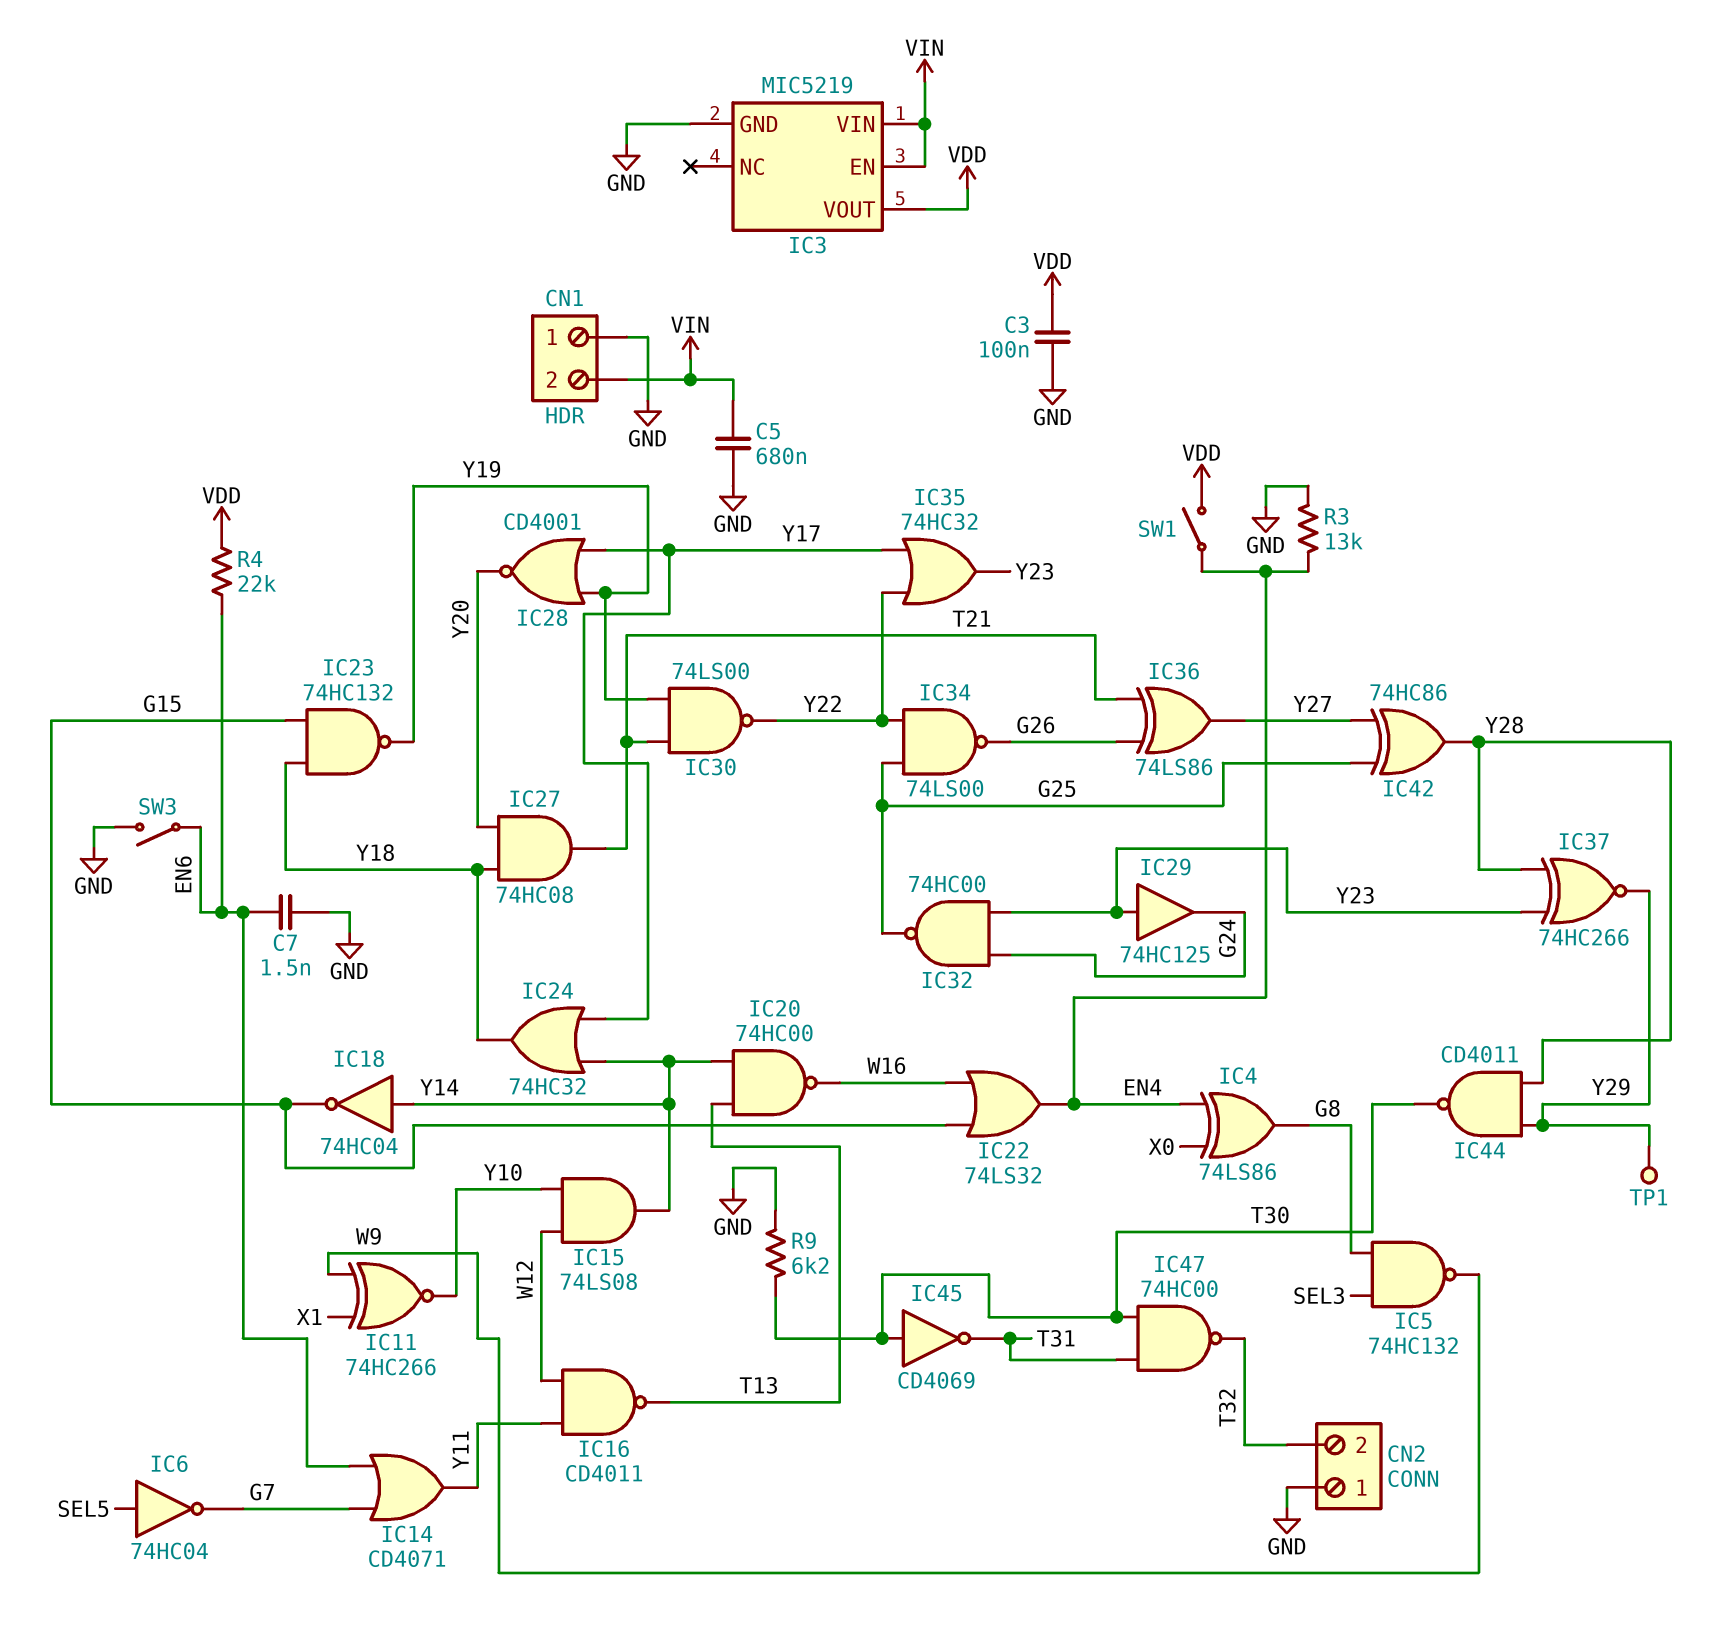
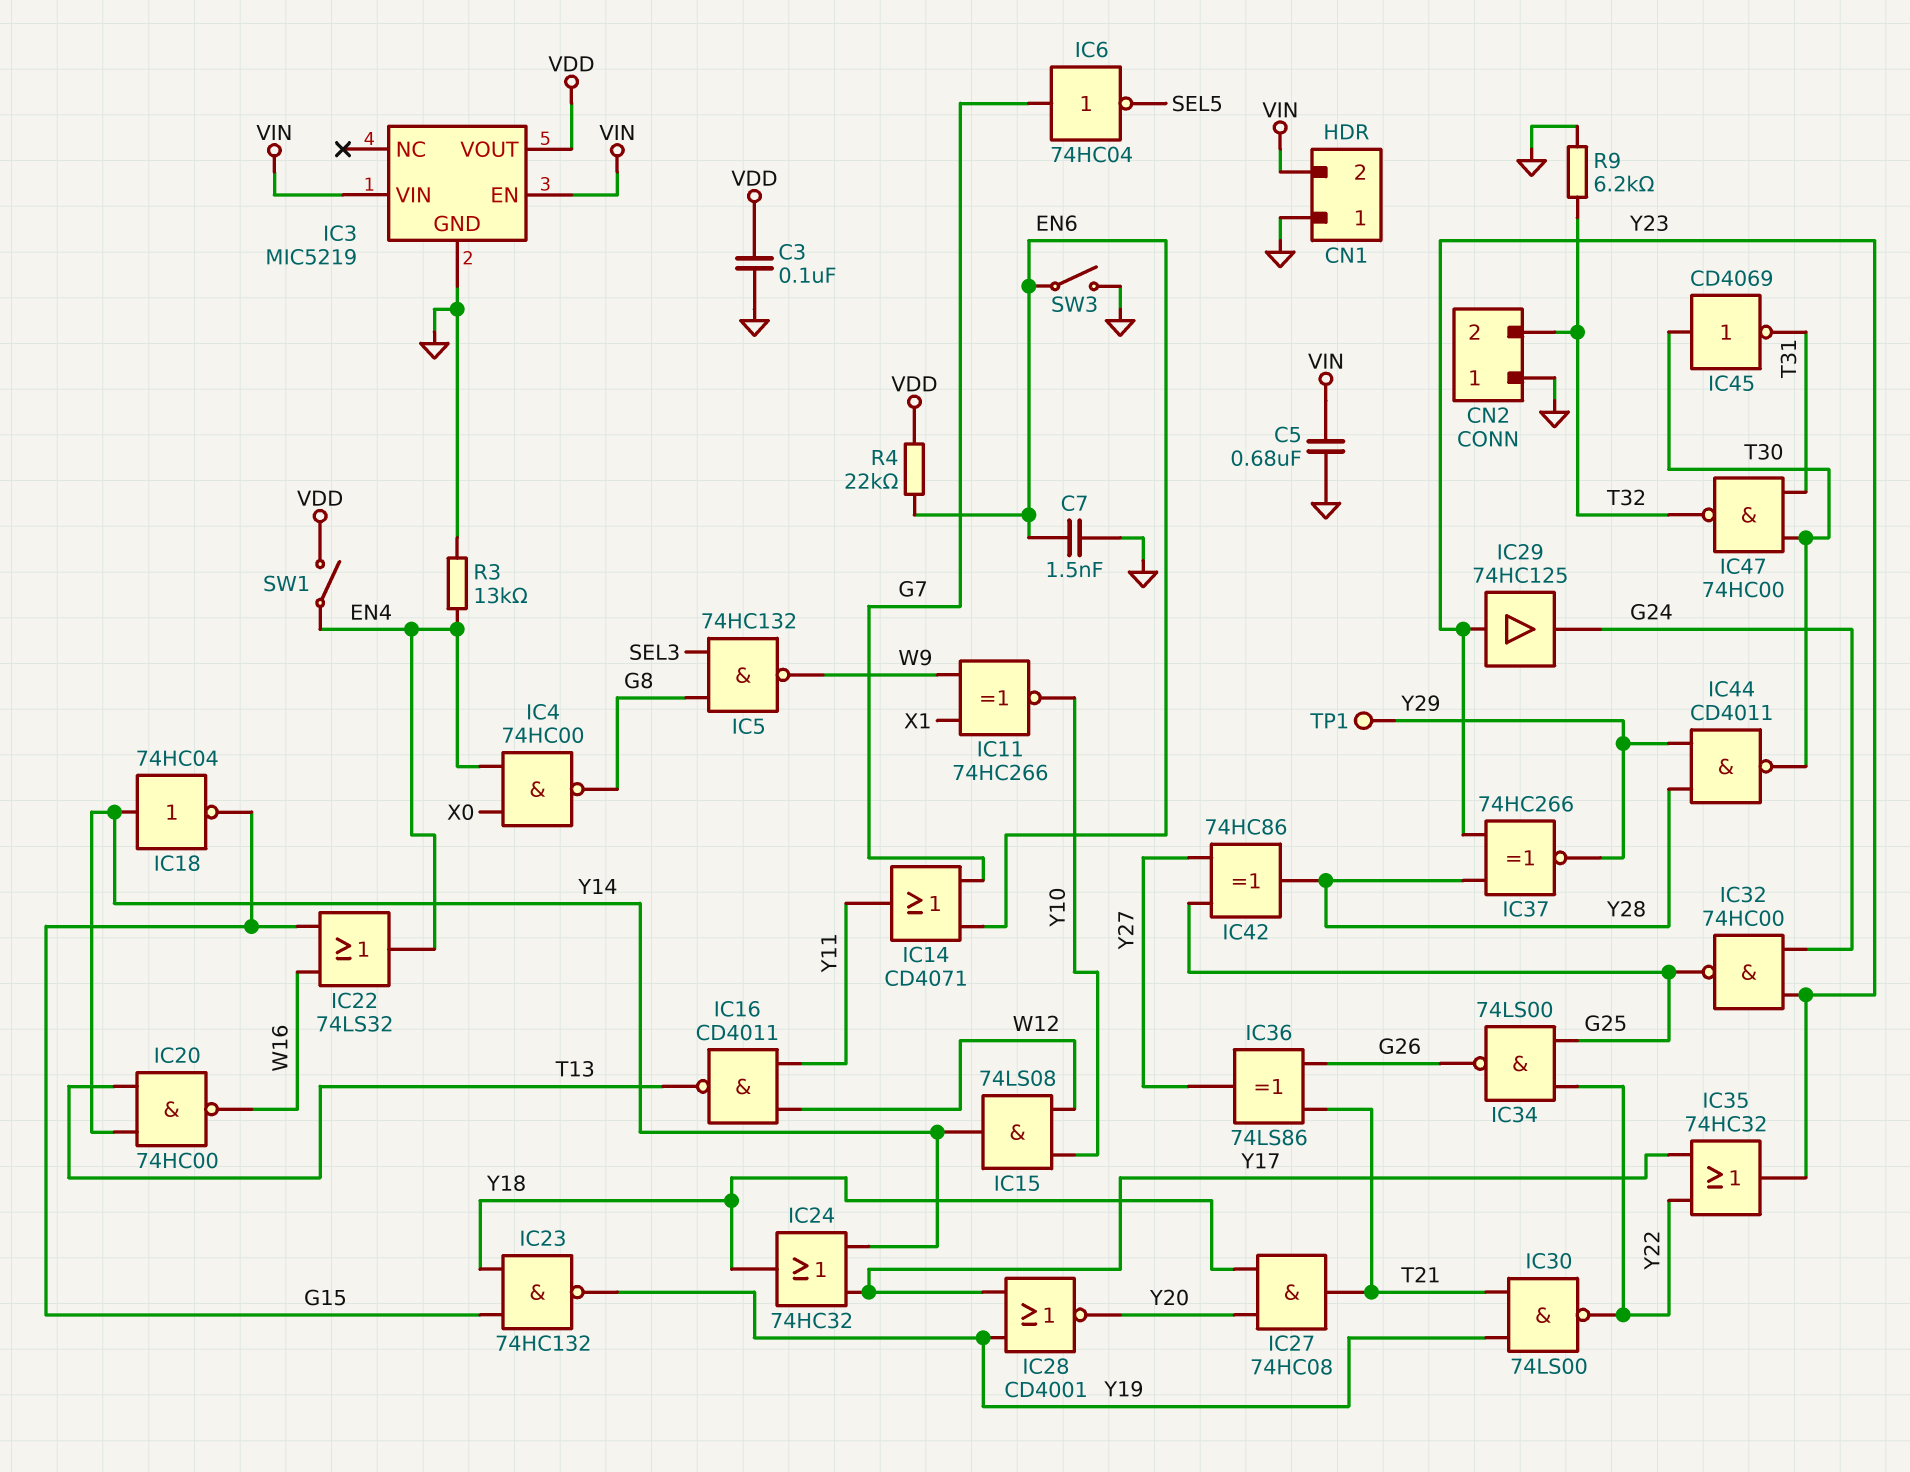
IC4: XOR 74LS86 (in EN4, in X0, out G8) -> NAND 74HC00 (in EN4, in X0, out G8)
IC6: NOT 74HC04 (in SEL5, out G7) -> NOT 74HC04 (in G7, out SEL5)
R9: 6.2k (GND, T30) -> 6.2k (GND, T32)

